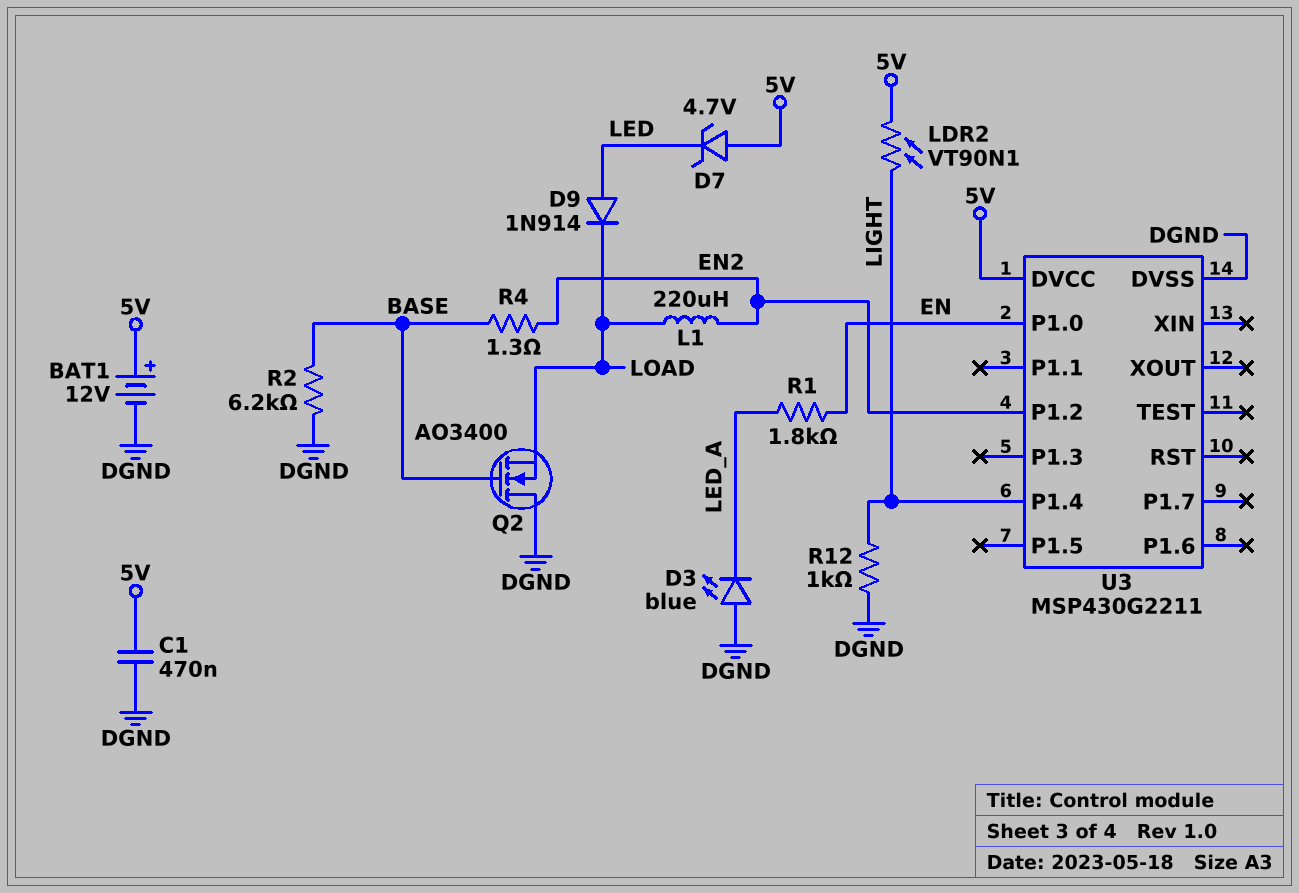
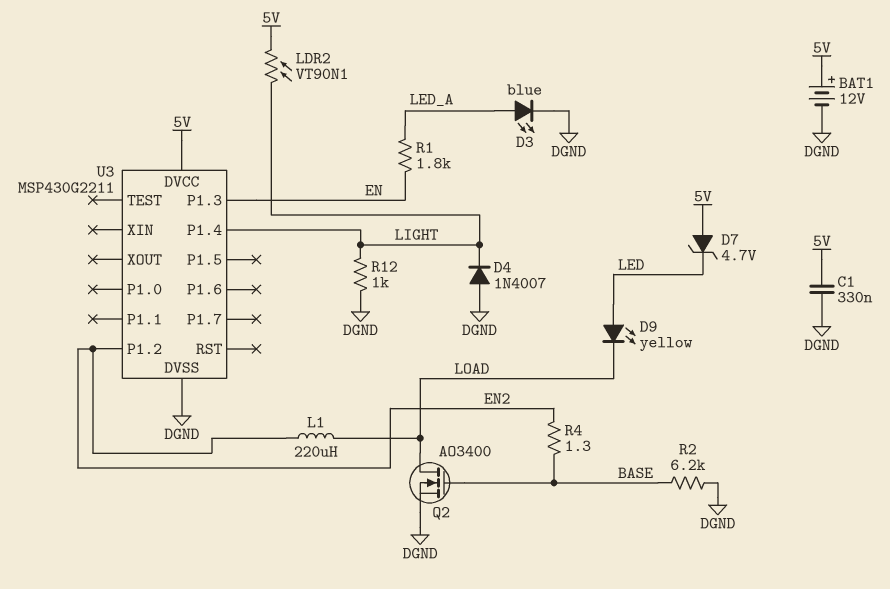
C1: 470nF (5V, DGND) -> 330nF (5V, DGND)
D3: LED blue (A DGND, K LED_A) -> LED blue (A LED_A, K DGND)
D4: none -> diode 1N4007 (A DGND, K LIGHT)
D9: diode 1N914 (A LED, K LOAD) -> LED yellow (A LED, K LOAD)
Q2: NMOS AO3400 (G BASE, D DGND, S LOAD) -> NMOS AO3400 (G BASE, D LOAD, S DGND)
U3 pin P1.0: EN -> none
U3 pin P1.3: none -> EN

